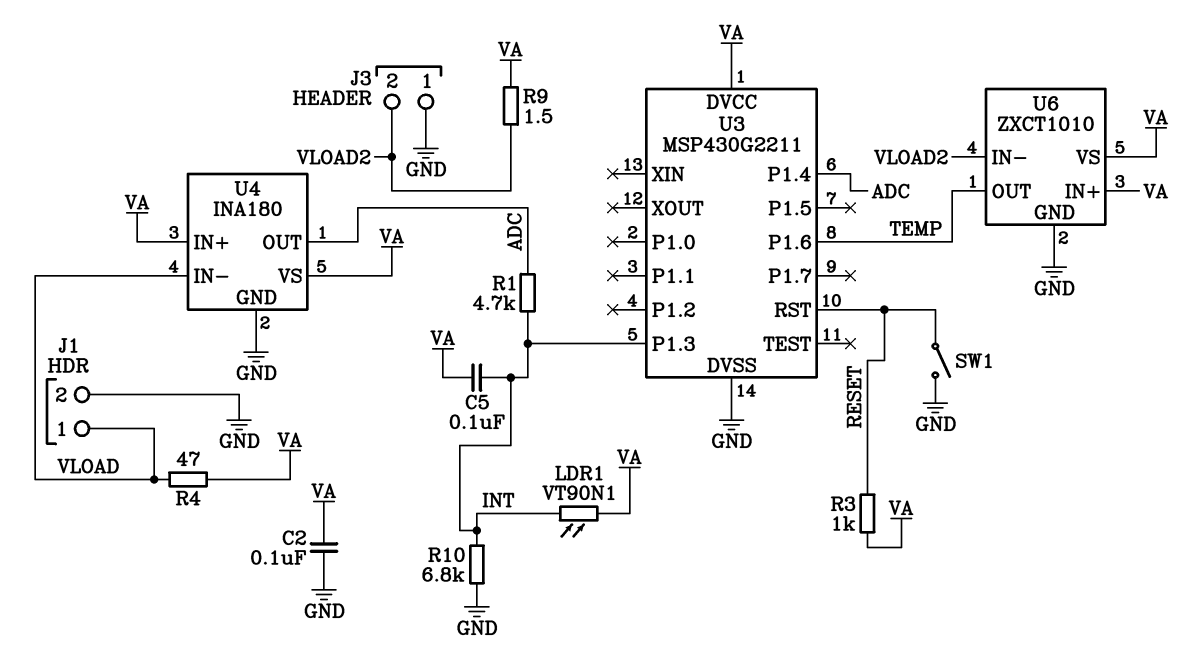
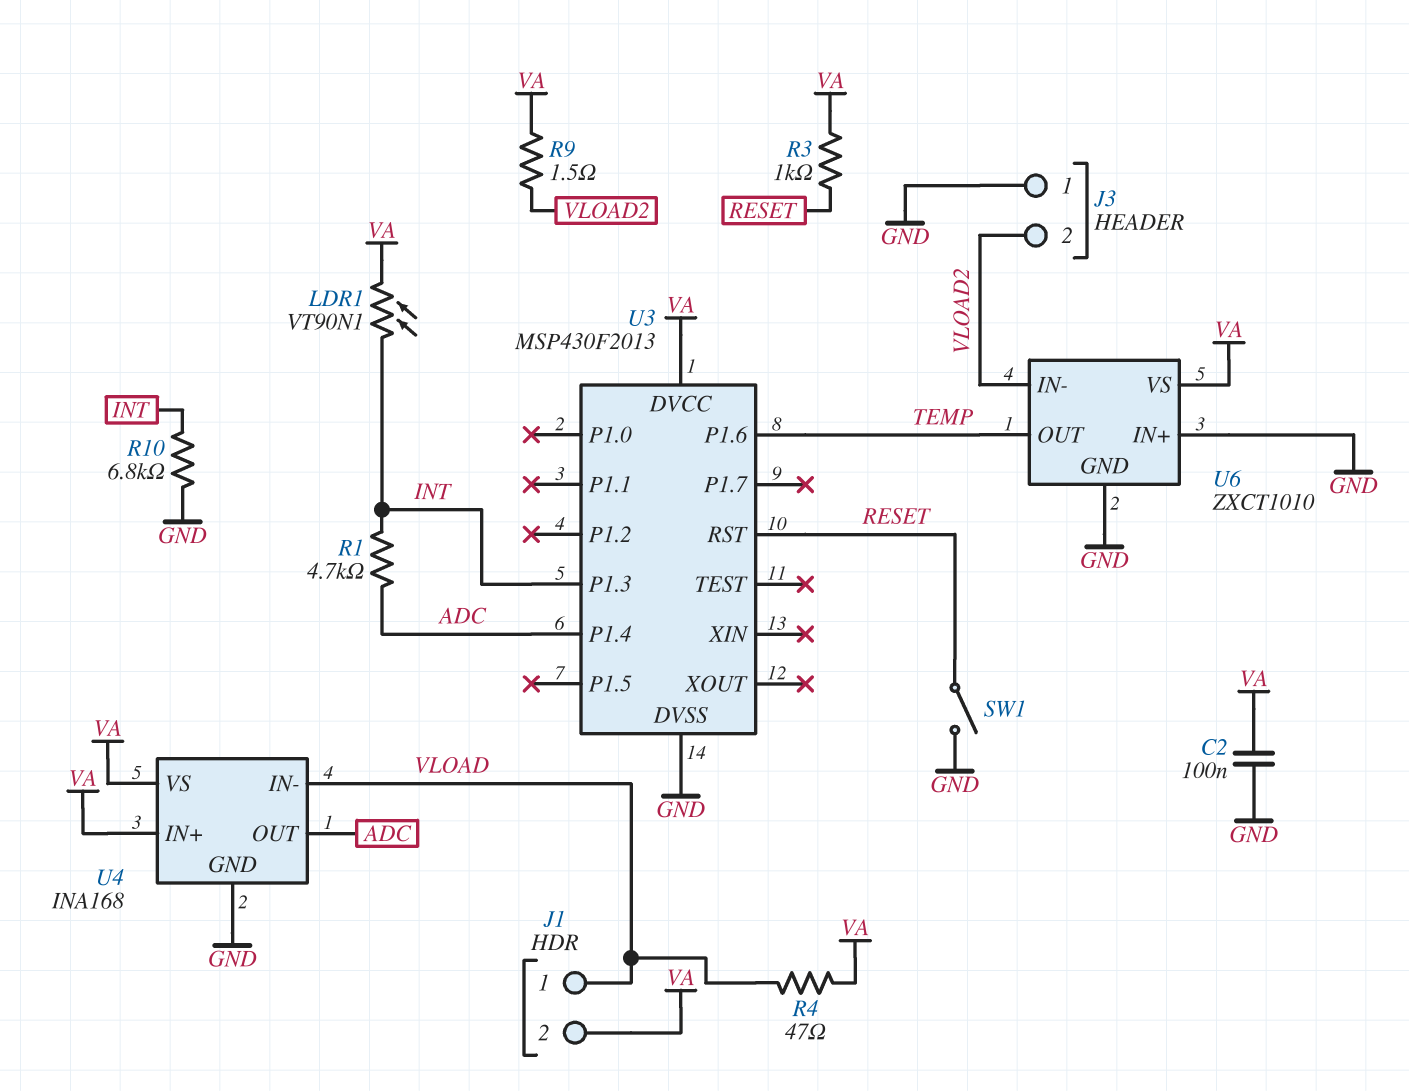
C5: 100nF (INT, VA) -> none
J1 pin 2: GND -> VA
U3: MSP430G2211 -> MSP430F2013
U4: INA180 -> INA168
U6 pin IN+: VA -> GND

